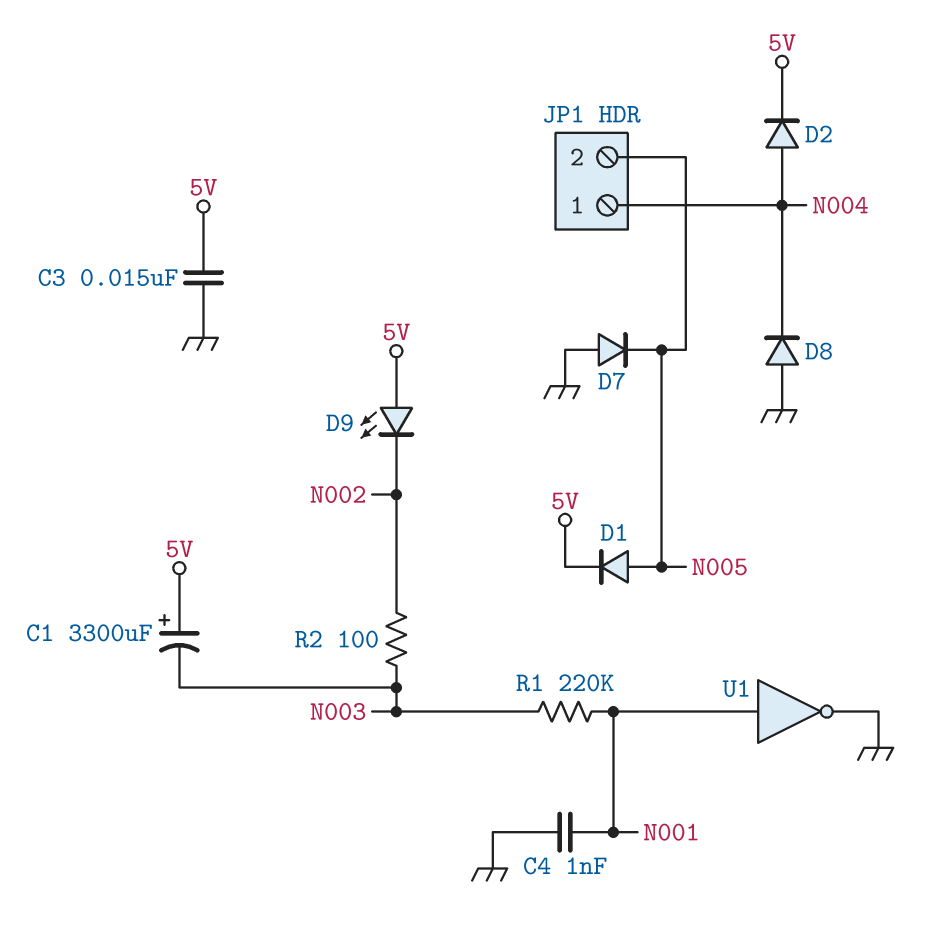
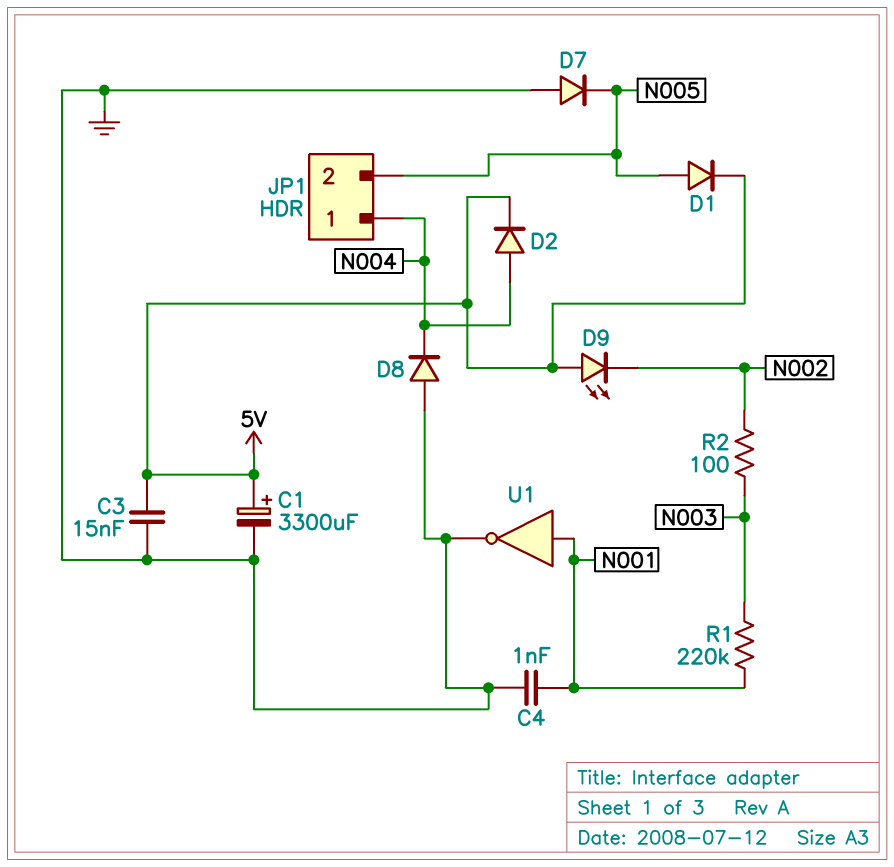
C1: 3300uF (plus 5V, minus N003) -> 3300uF (plus 5V, minus GND)

